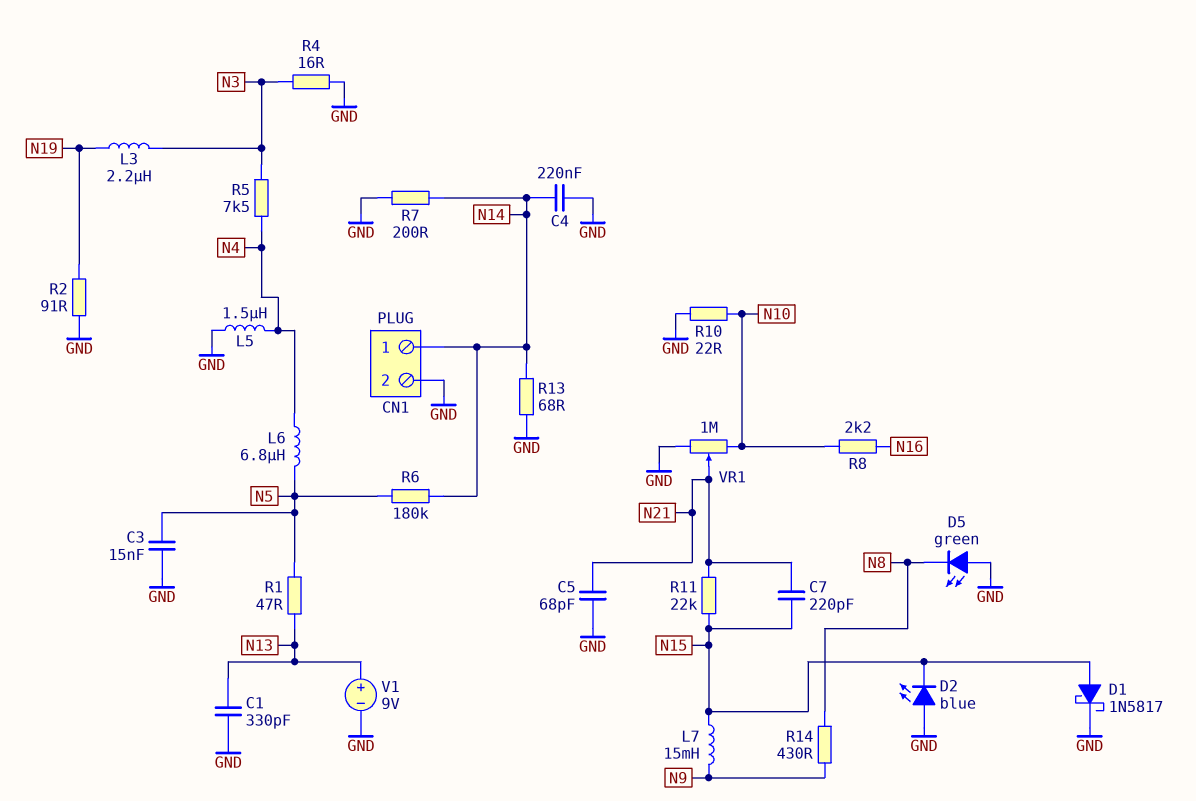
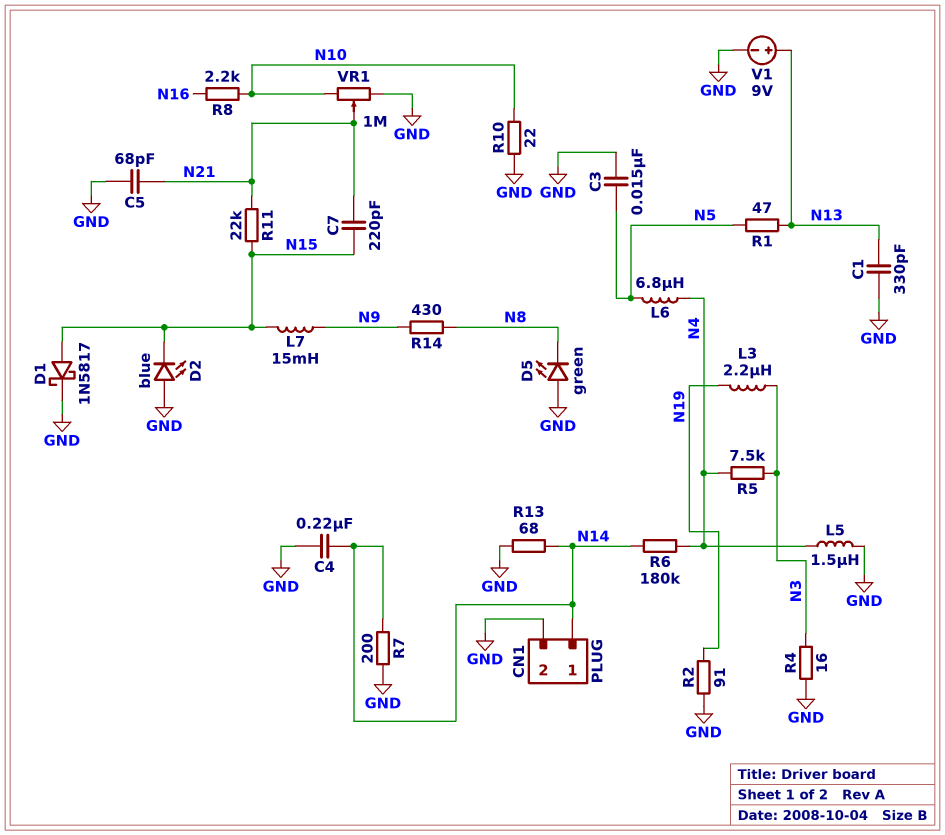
R6: 180k (N5, N14) -> 180k (N4, N14)

